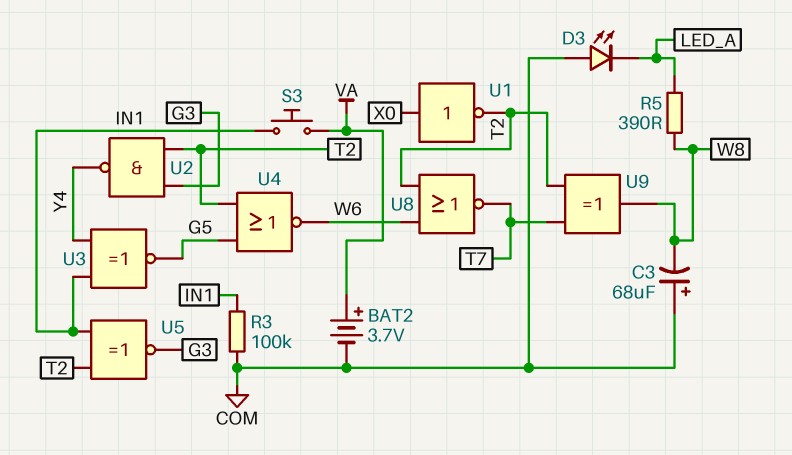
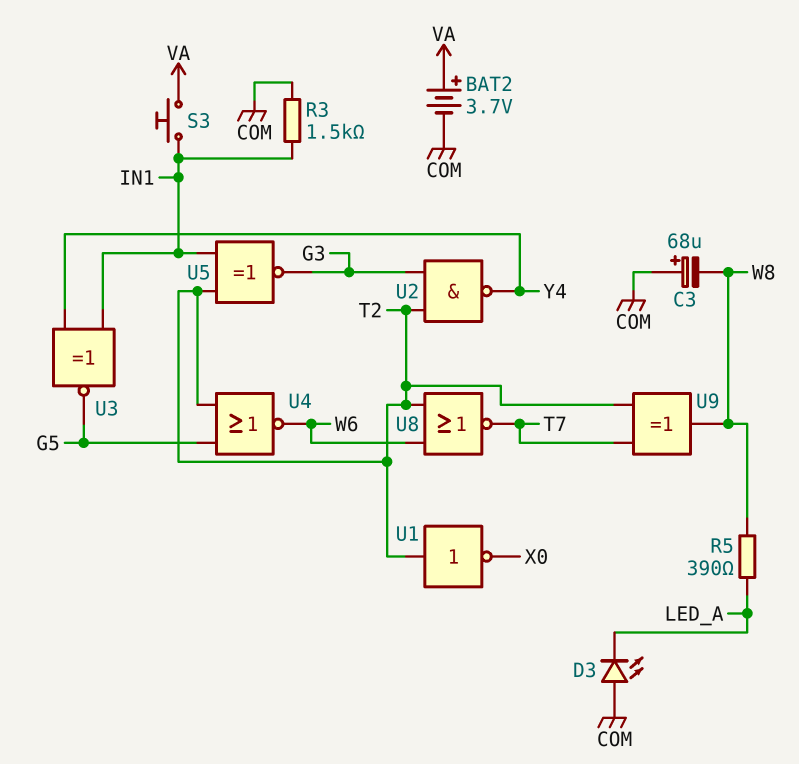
R3: 100k (COM, IN1) -> 1.5k (COM, IN1)
U1: NOT (in X0, out T2) -> NOT (in T2, out X0)

